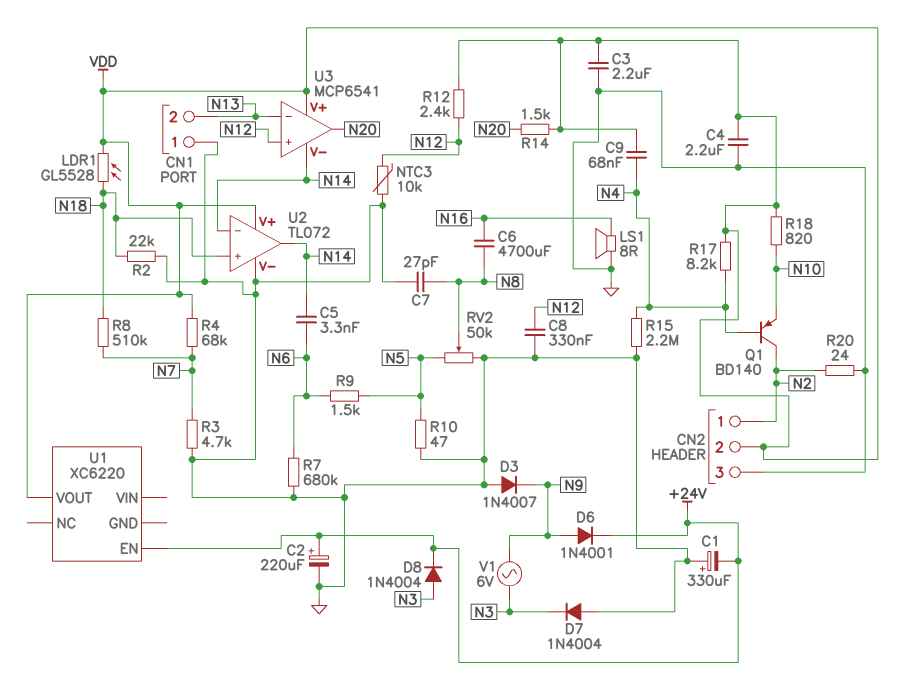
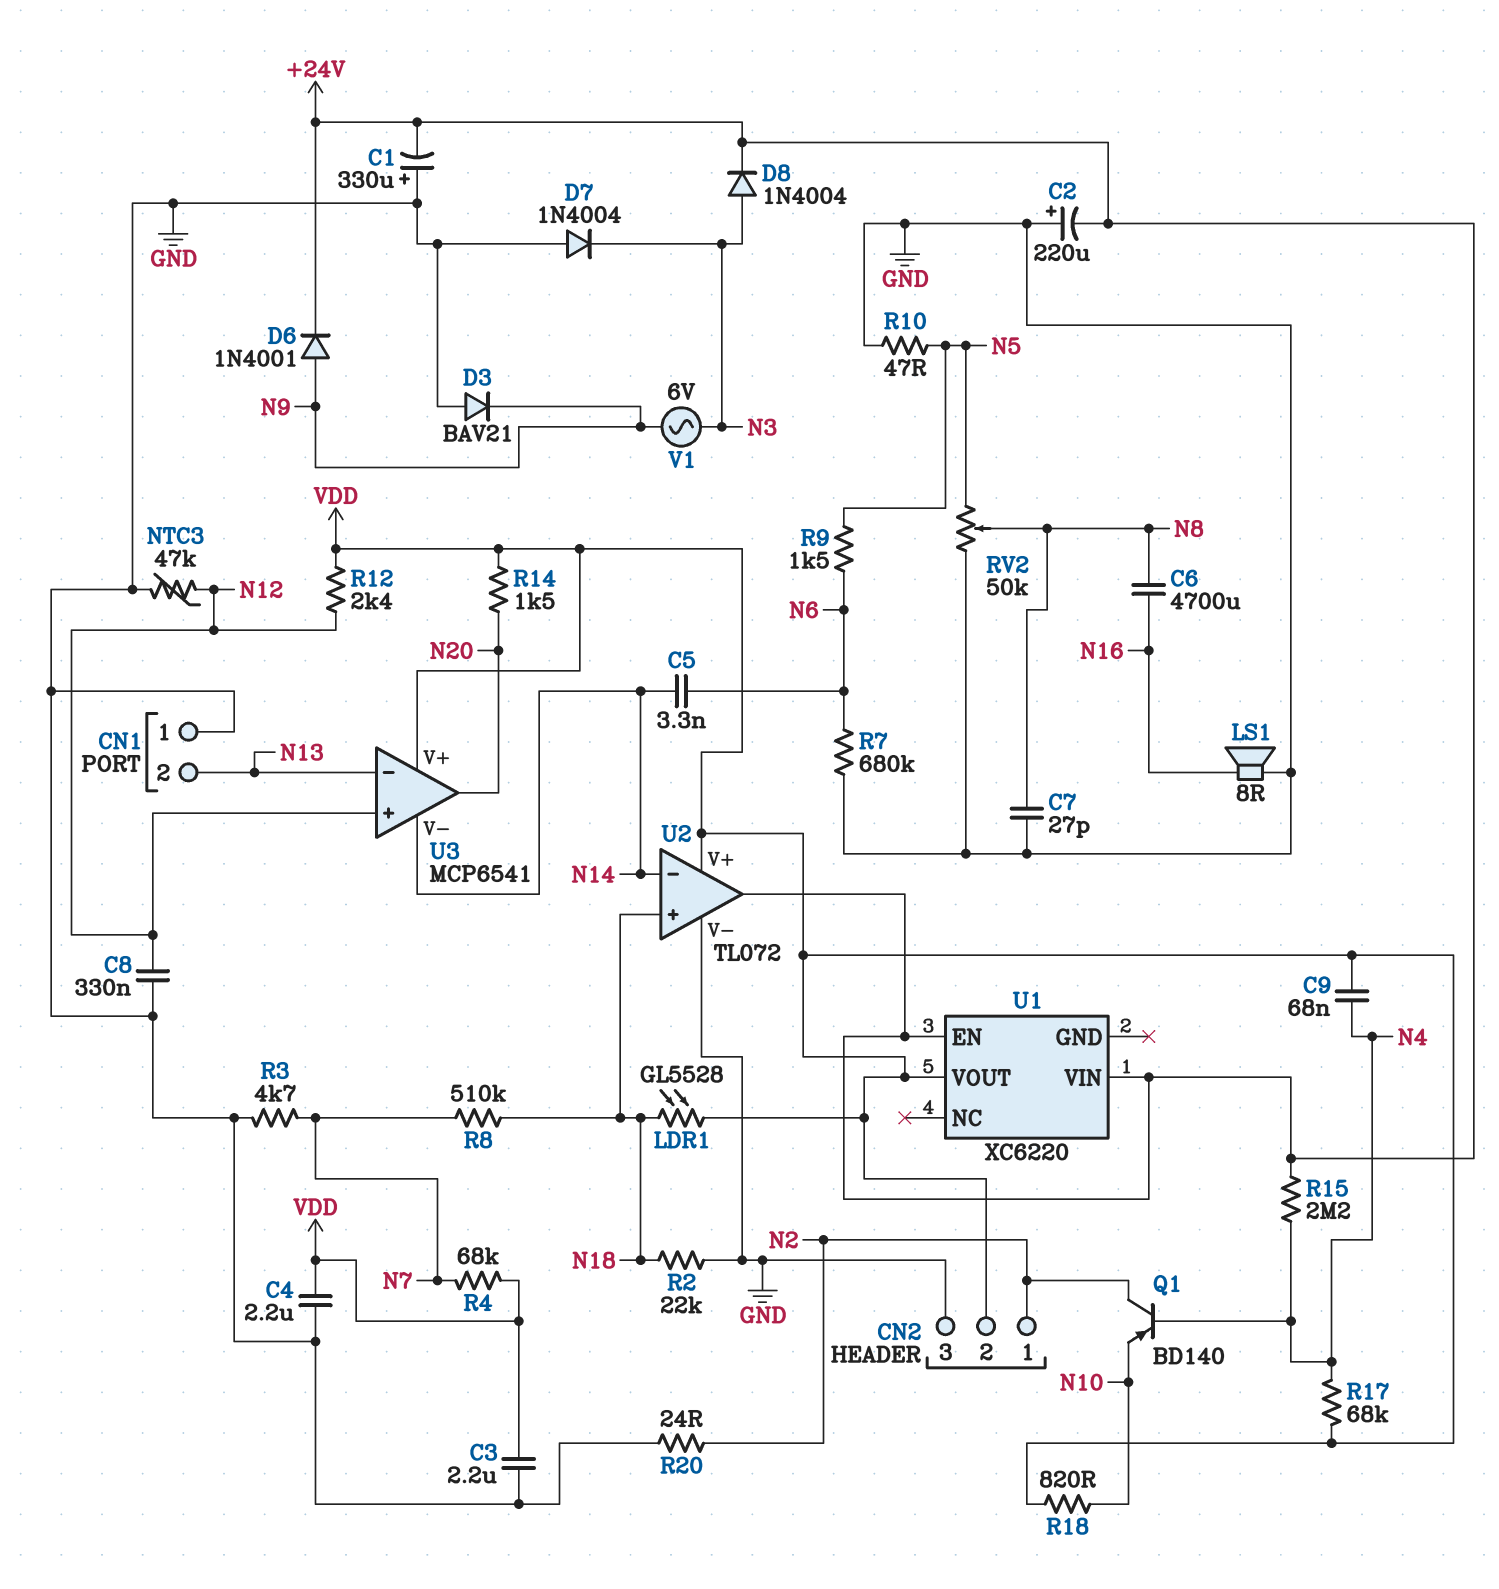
C2: 220uF (plus +24V, minus GND) -> 220uF (plus GND, minus +24V)
D3: diode 1N4007 (A GND, K N9) -> diode BAV21 (A GND, K N9)
NTC3: 10k (GND, N12) -> 47k (GND, N12)
R15: 2.2M (GND, N4) -> 2.2M (+24V, N4)
R17: 8.2k (N4, VDD) -> 68k (N4, VDD)
U1 pin VIN: none -> +24V
U2 pin out: N14 -> +24V

